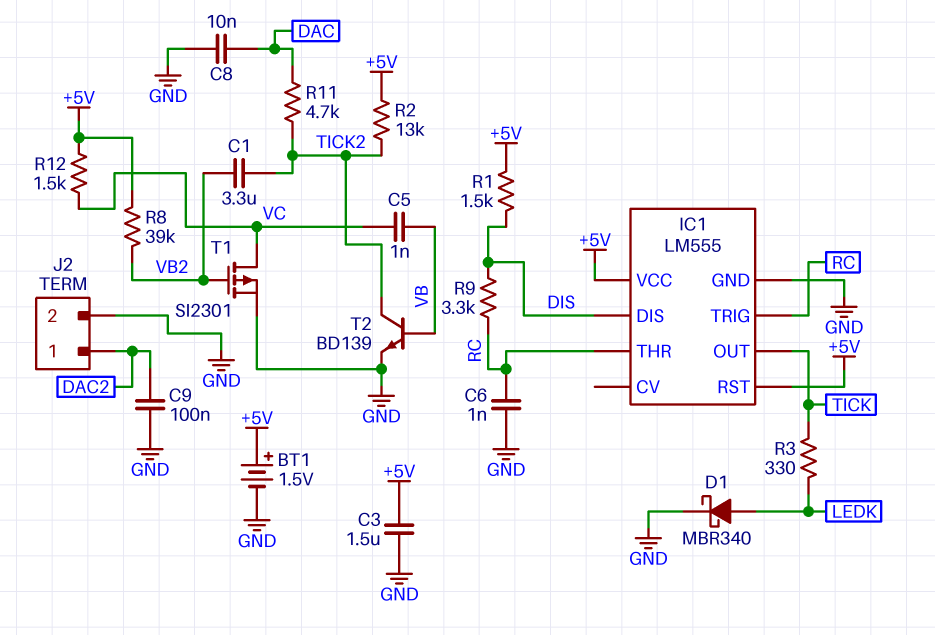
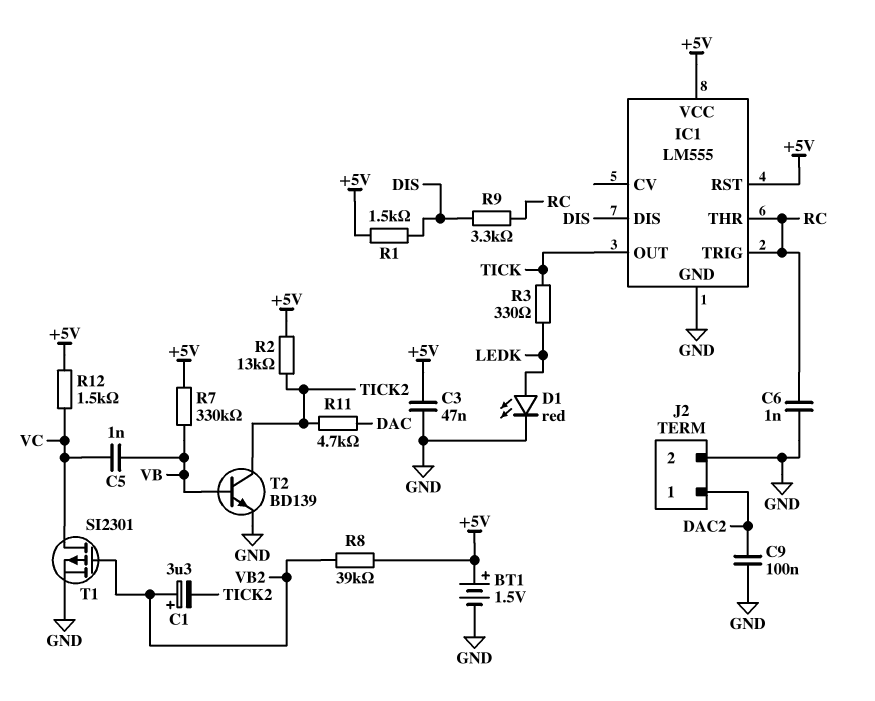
C1: 3.3uF (TICK2, VB2) -> 3.3uF (plus VB2, minus TICK2)
C3: 1.5uF (+5V, GND) -> 47nF (+5V, GND)
C8: 10nF (DAC, GND) -> none
D1: schottky MBR340 (A LEDK, K GND) -> LED red (A LEDK, K GND)
R7: none -> 330k (+5V, VB)

